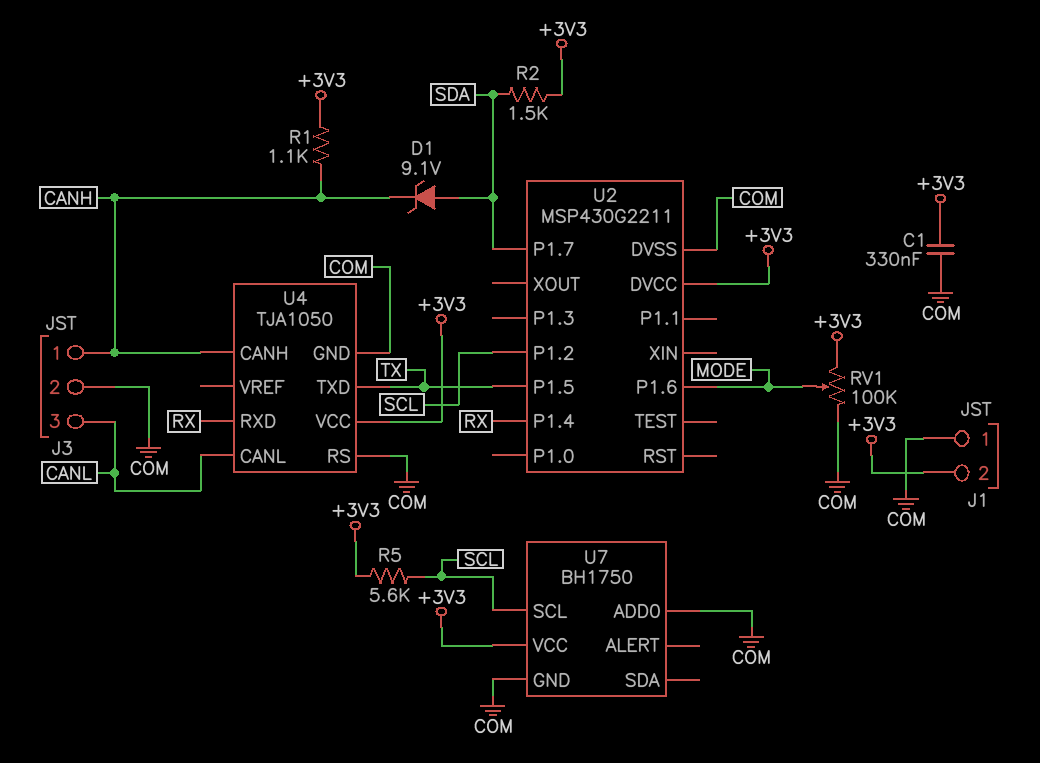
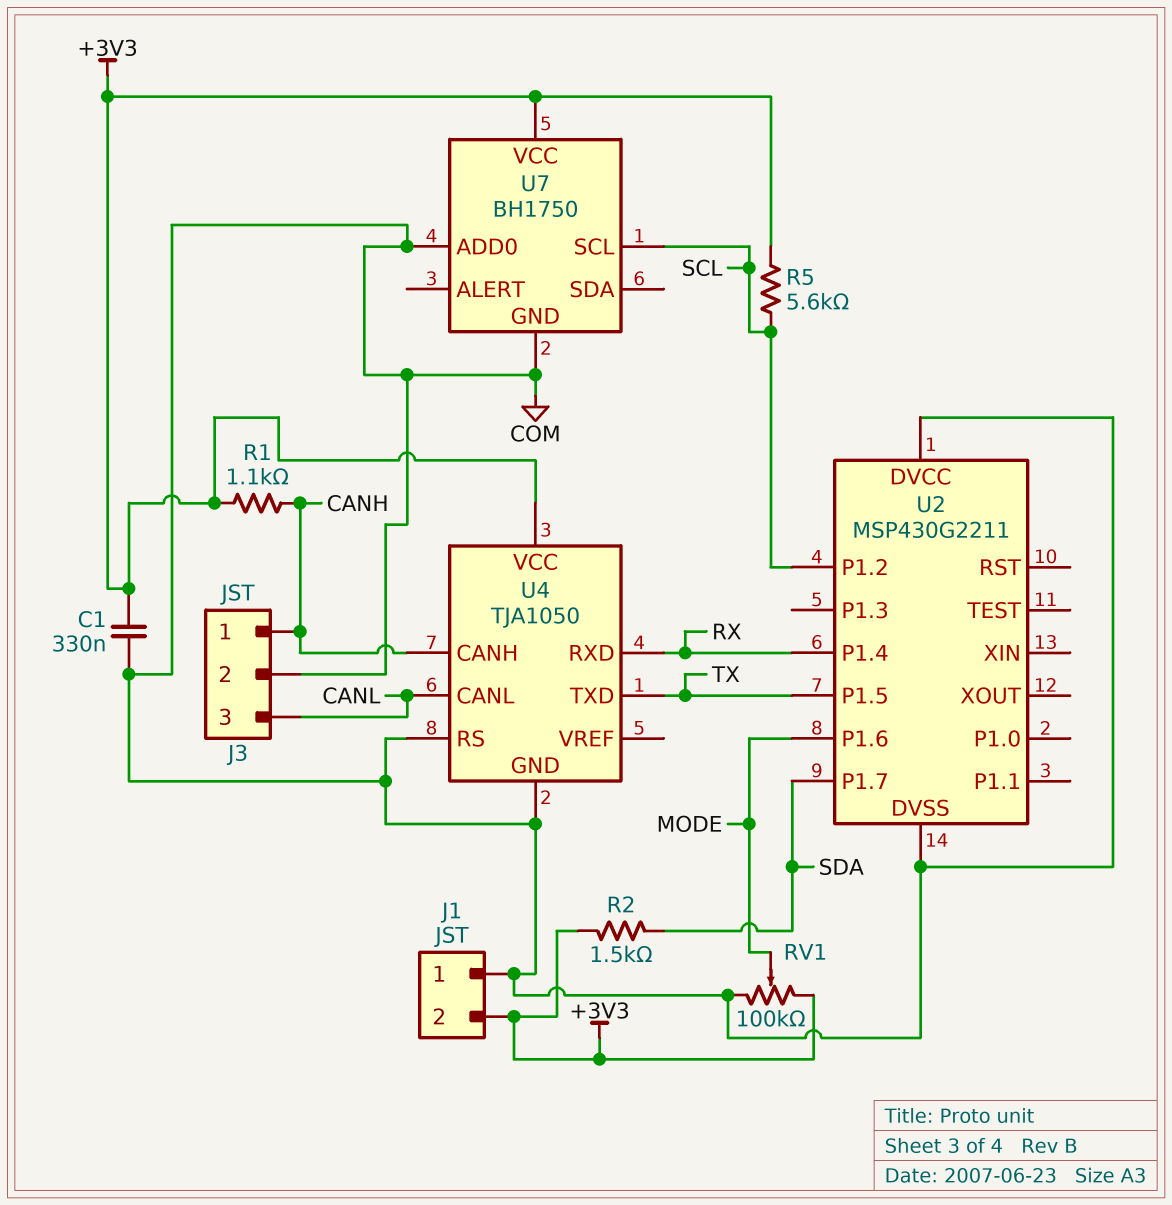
D1: zener 9.1V (A SDA, K CANH) -> none
U2 pin DVCC: +3V3 -> COM

